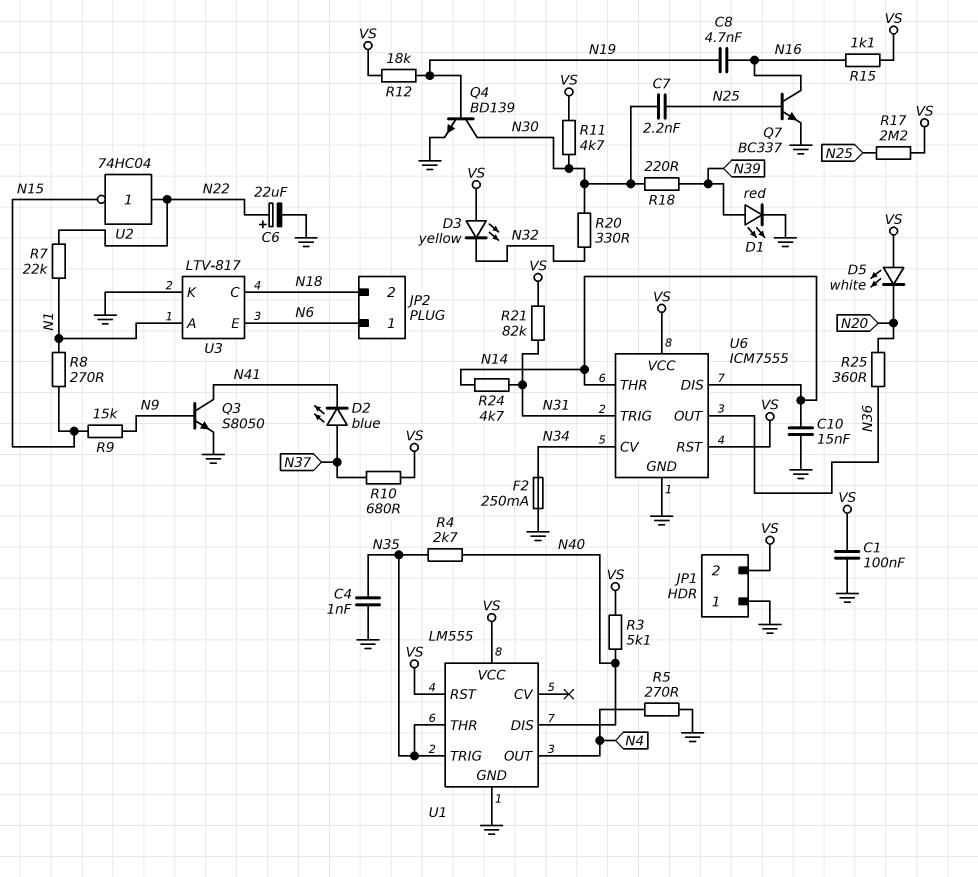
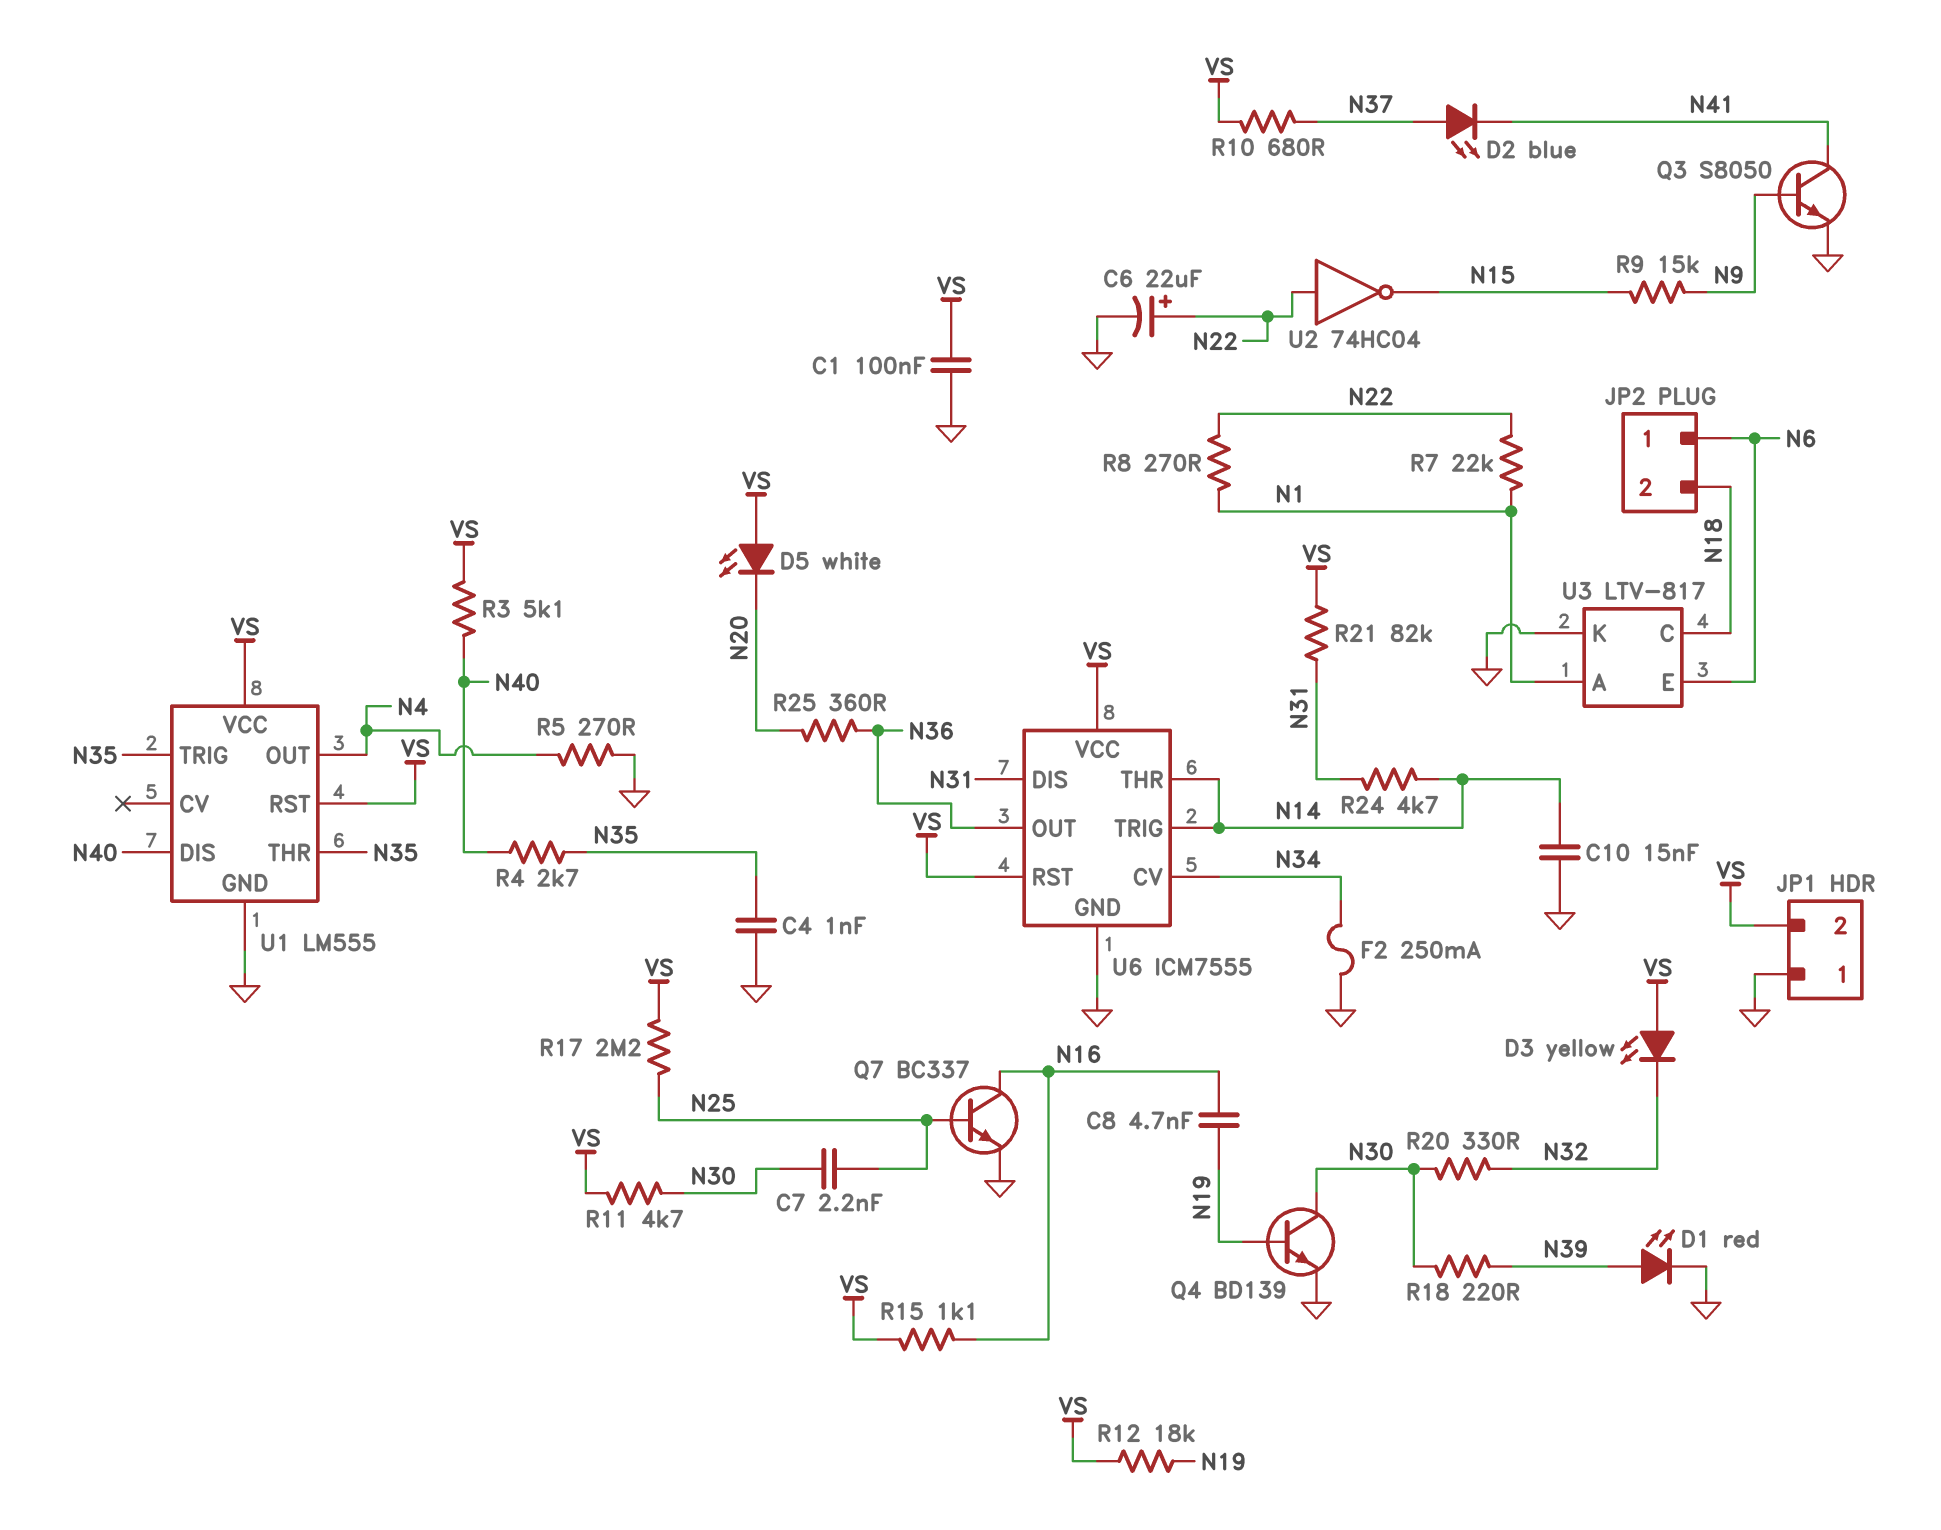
R8: 270 (N1, N15) -> 270 (N1, N22)
U6 pin DIS: N14 -> N31
U6 pin TRIG: N31 -> N14

